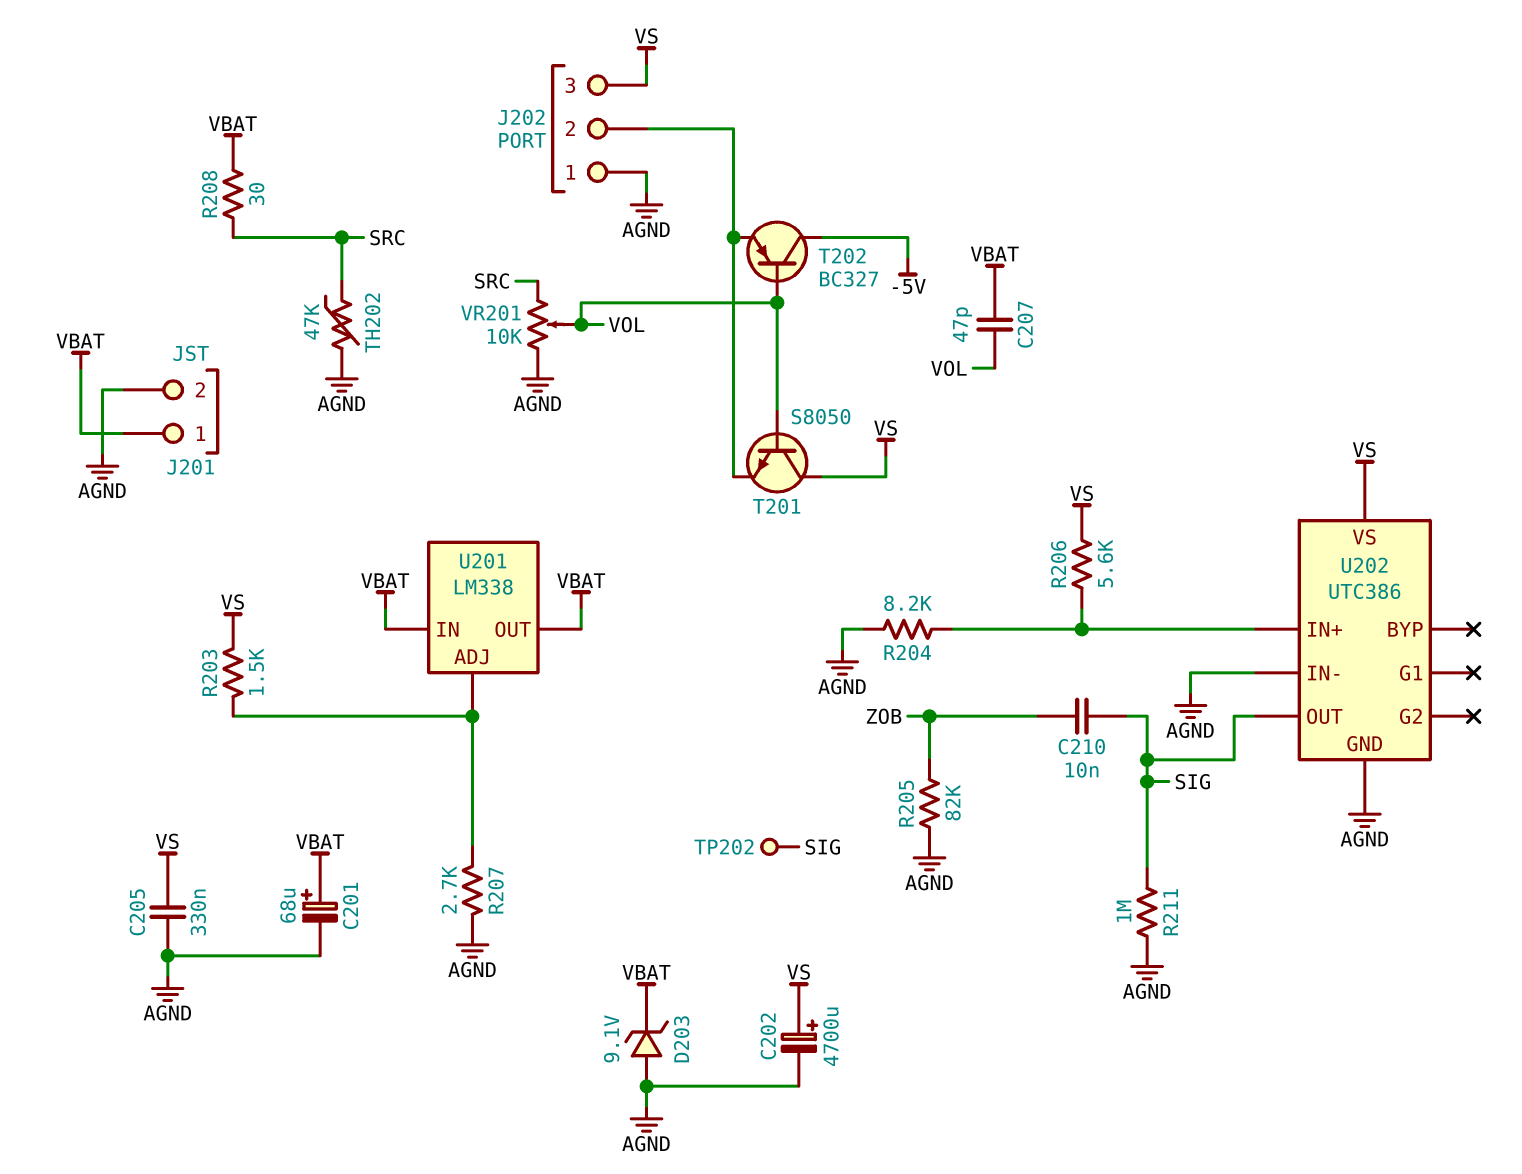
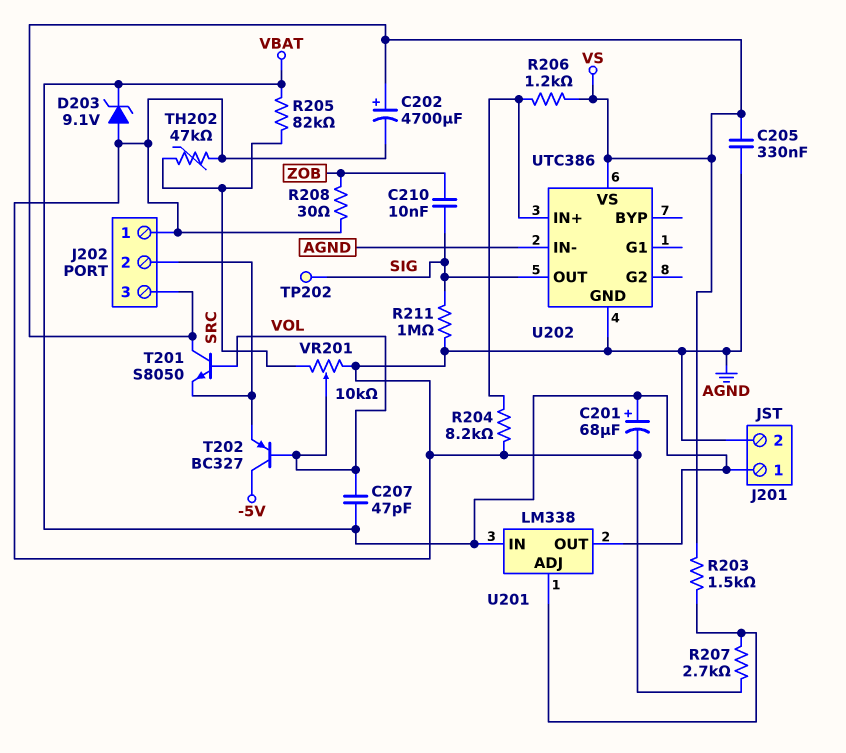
R205: 82k (AGND, ZOB) -> 82k (SRC, VBAT)
R206: 5.6k (U202/IN+, VS) -> 1.2k (U202/IN+, VS)
R208: 30 (SRC, VBAT) -> 30 (AGND, ZOB)

